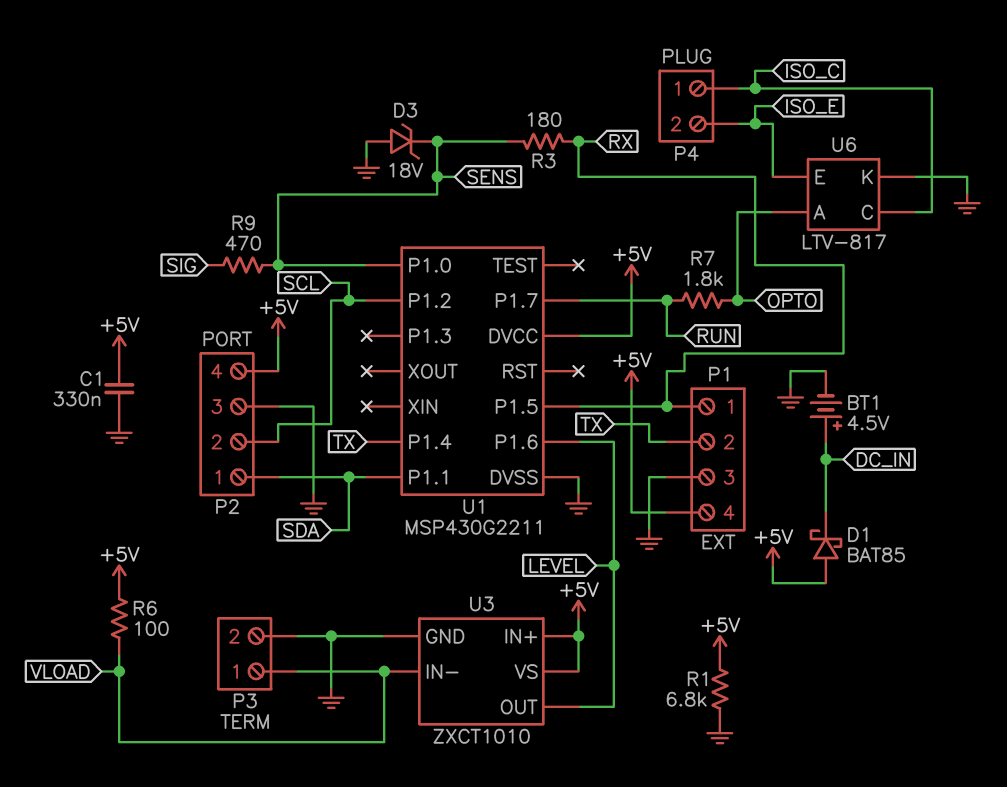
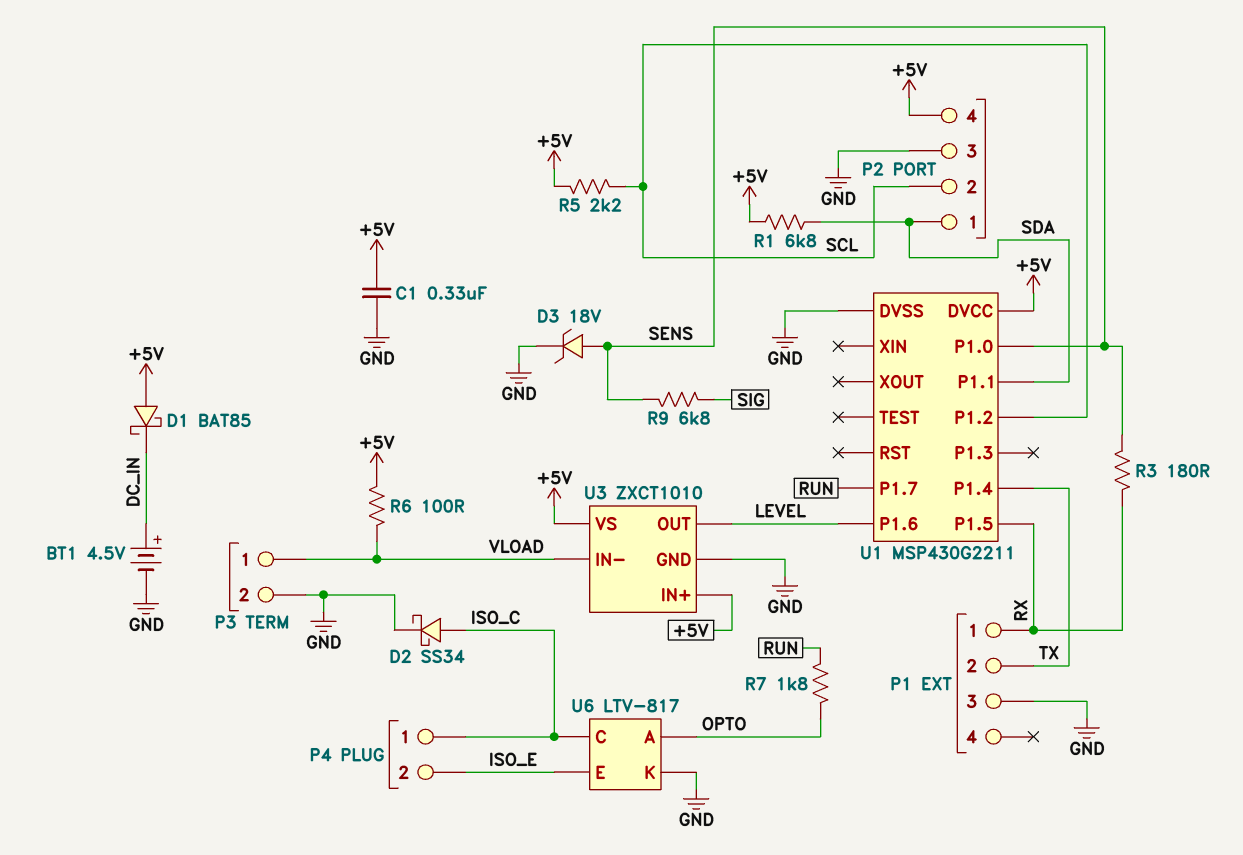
D2: none -> schottky SS34 (A ISO_C, K GND)
D3: zener 18V (A GND, K SENS) -> zener 18V (A SENS, K GND)
P1 pin 4: +5V -> none
R1: 6.8k (+5V, GND) -> 6.8k (+5V, SDA)
R5: none -> 2.2k (+5V, SCL)
R9: 470 (SENS, SIG) -> 6.8k (SENS, SIG)

